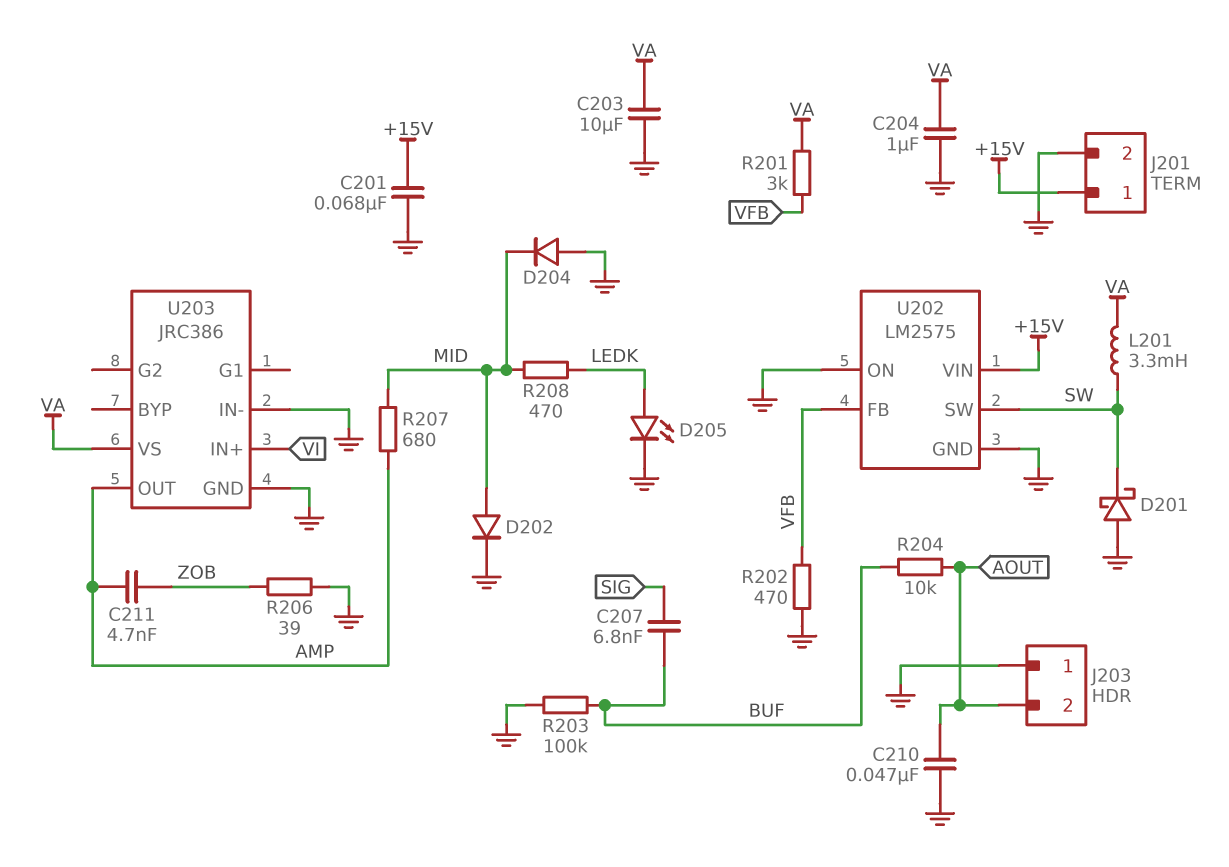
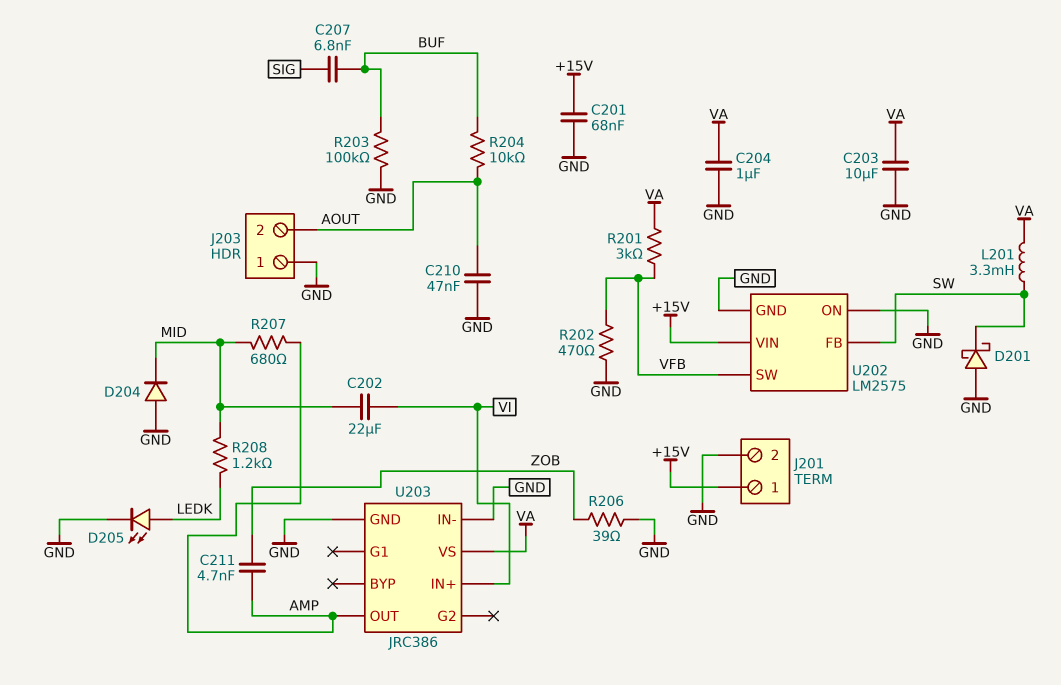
C202: none -> 22uF (MID, VI)
D202: diode (A MID, K GND) -> none
R208: 470 (LEDK, MID) -> 1.2k (LEDK, MID)
U202 pin FB: VFB -> SW
U202 pin SW: SW -> VFB

